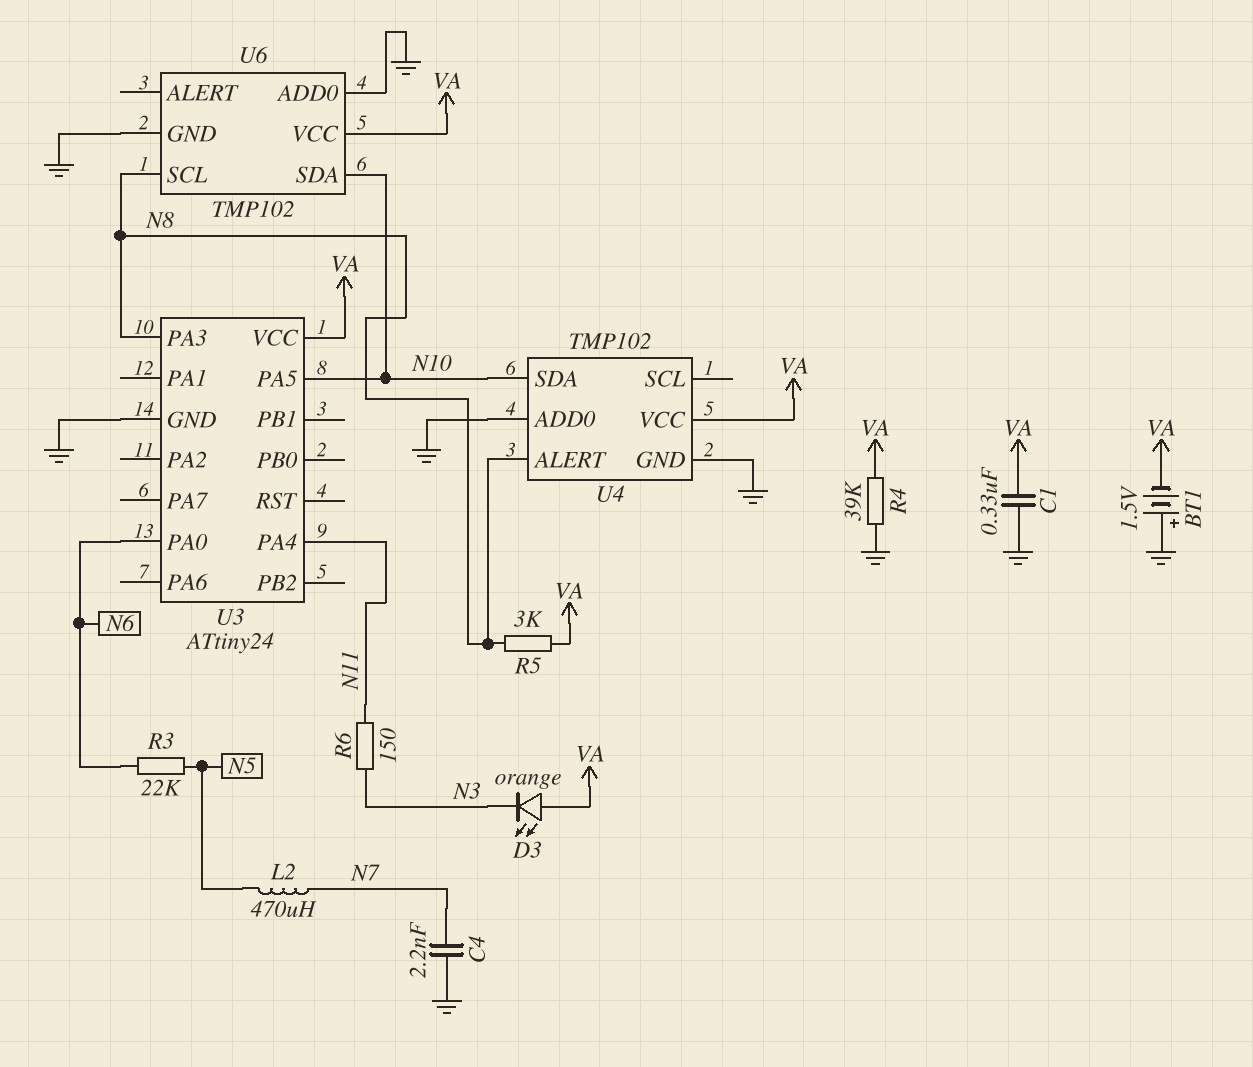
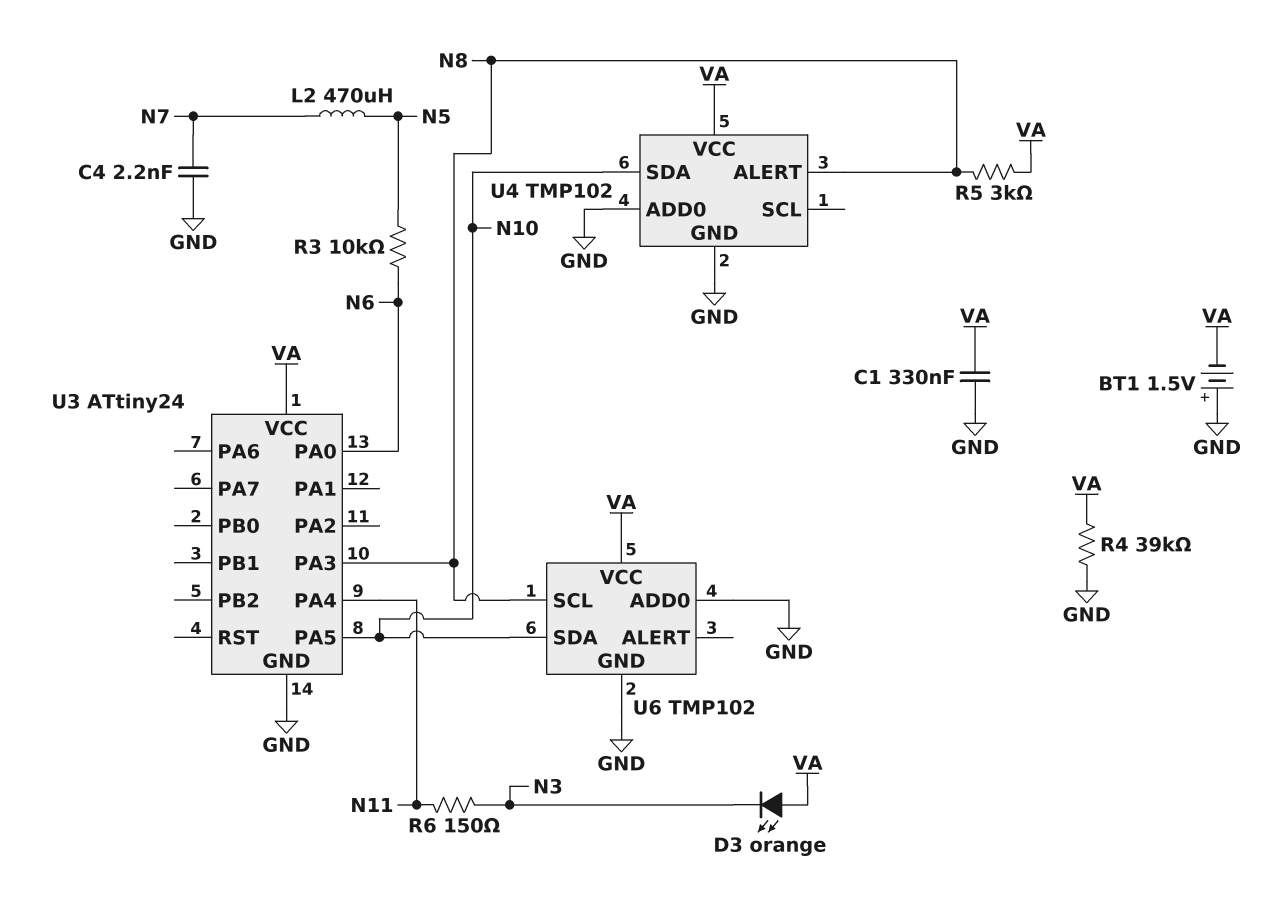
R3: 22k (N5, N6) -> 10k (N5, N6)

